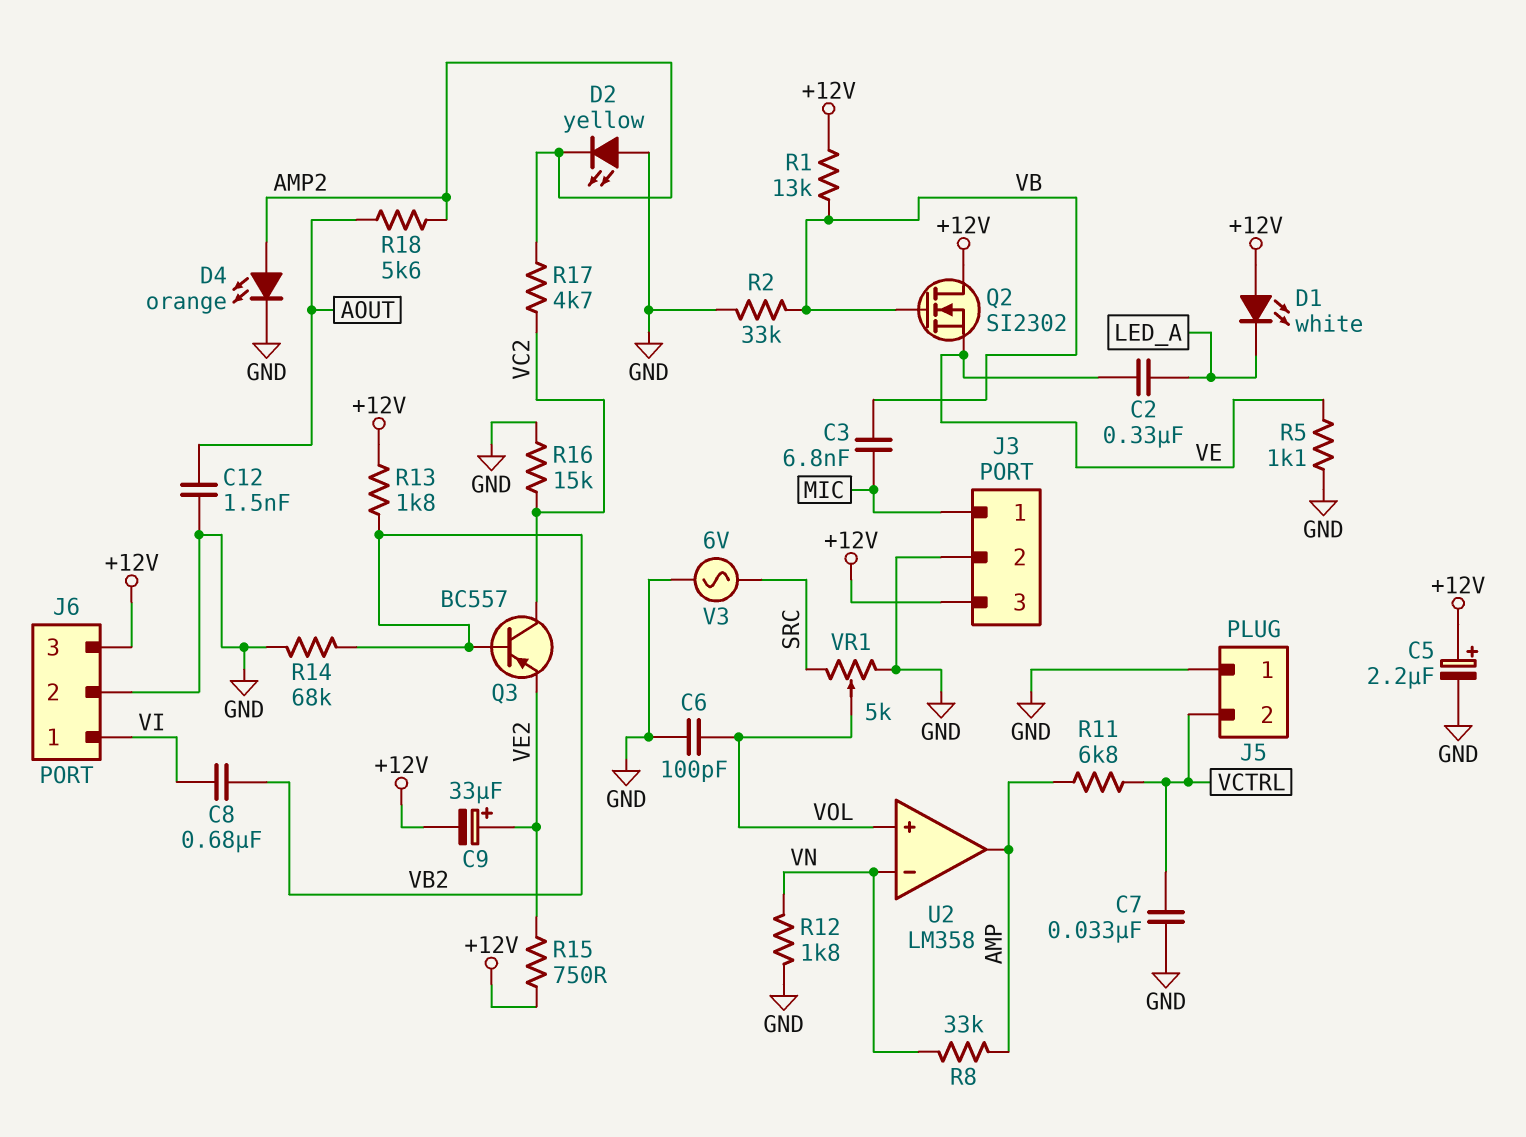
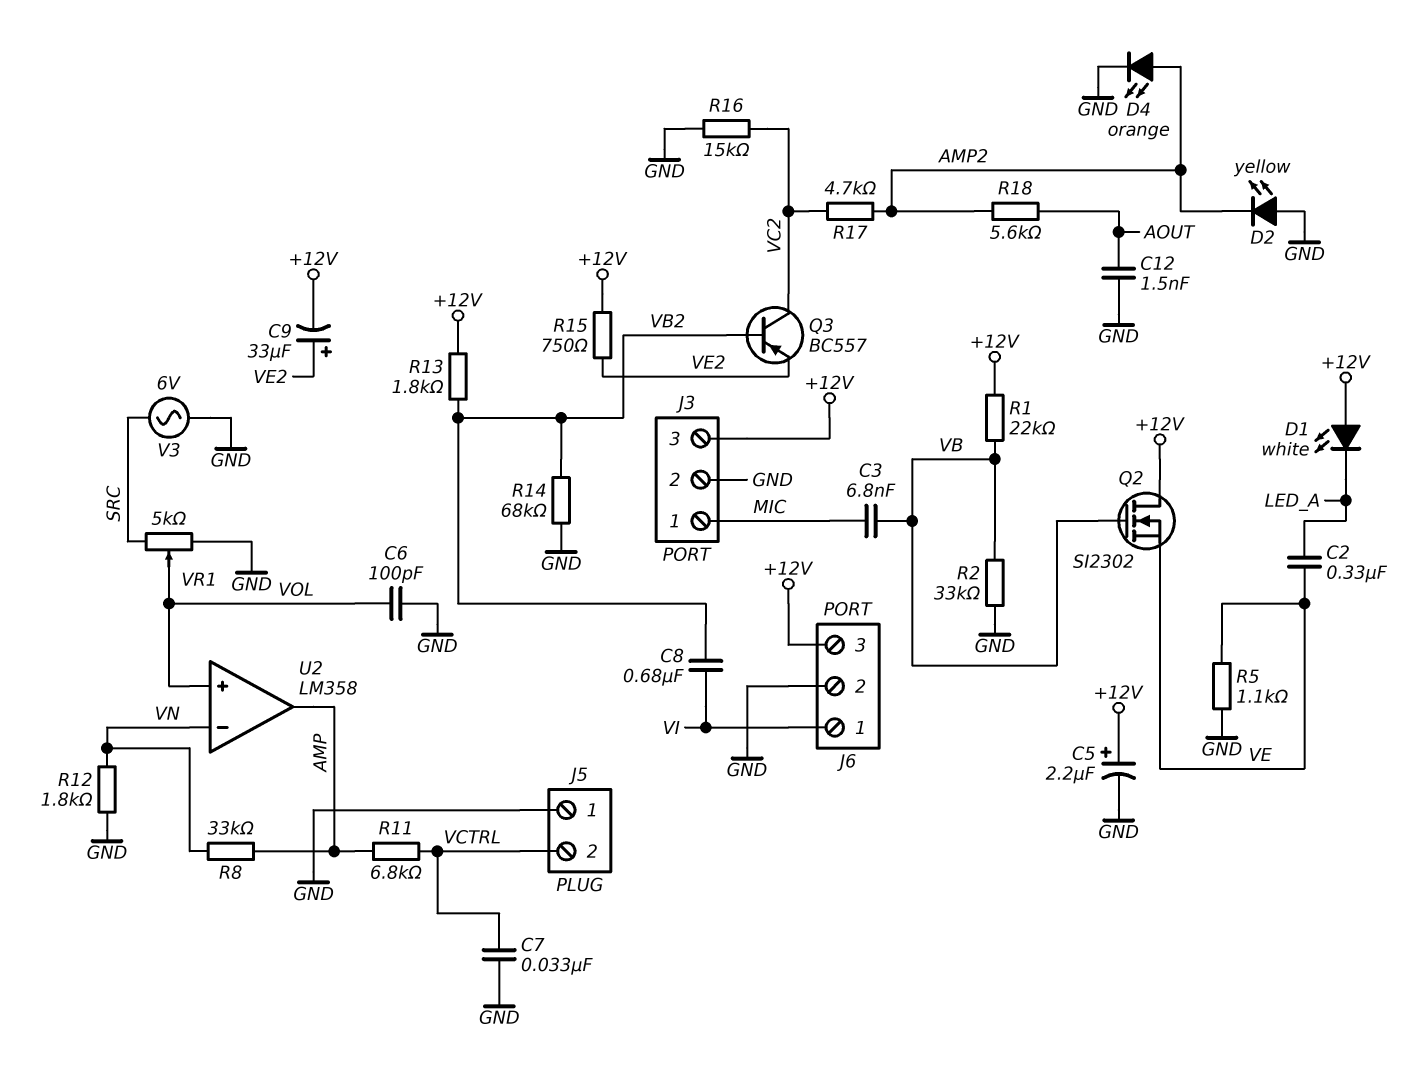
R1: 13k (+12V, VB) -> 22k (+12V, VB)

